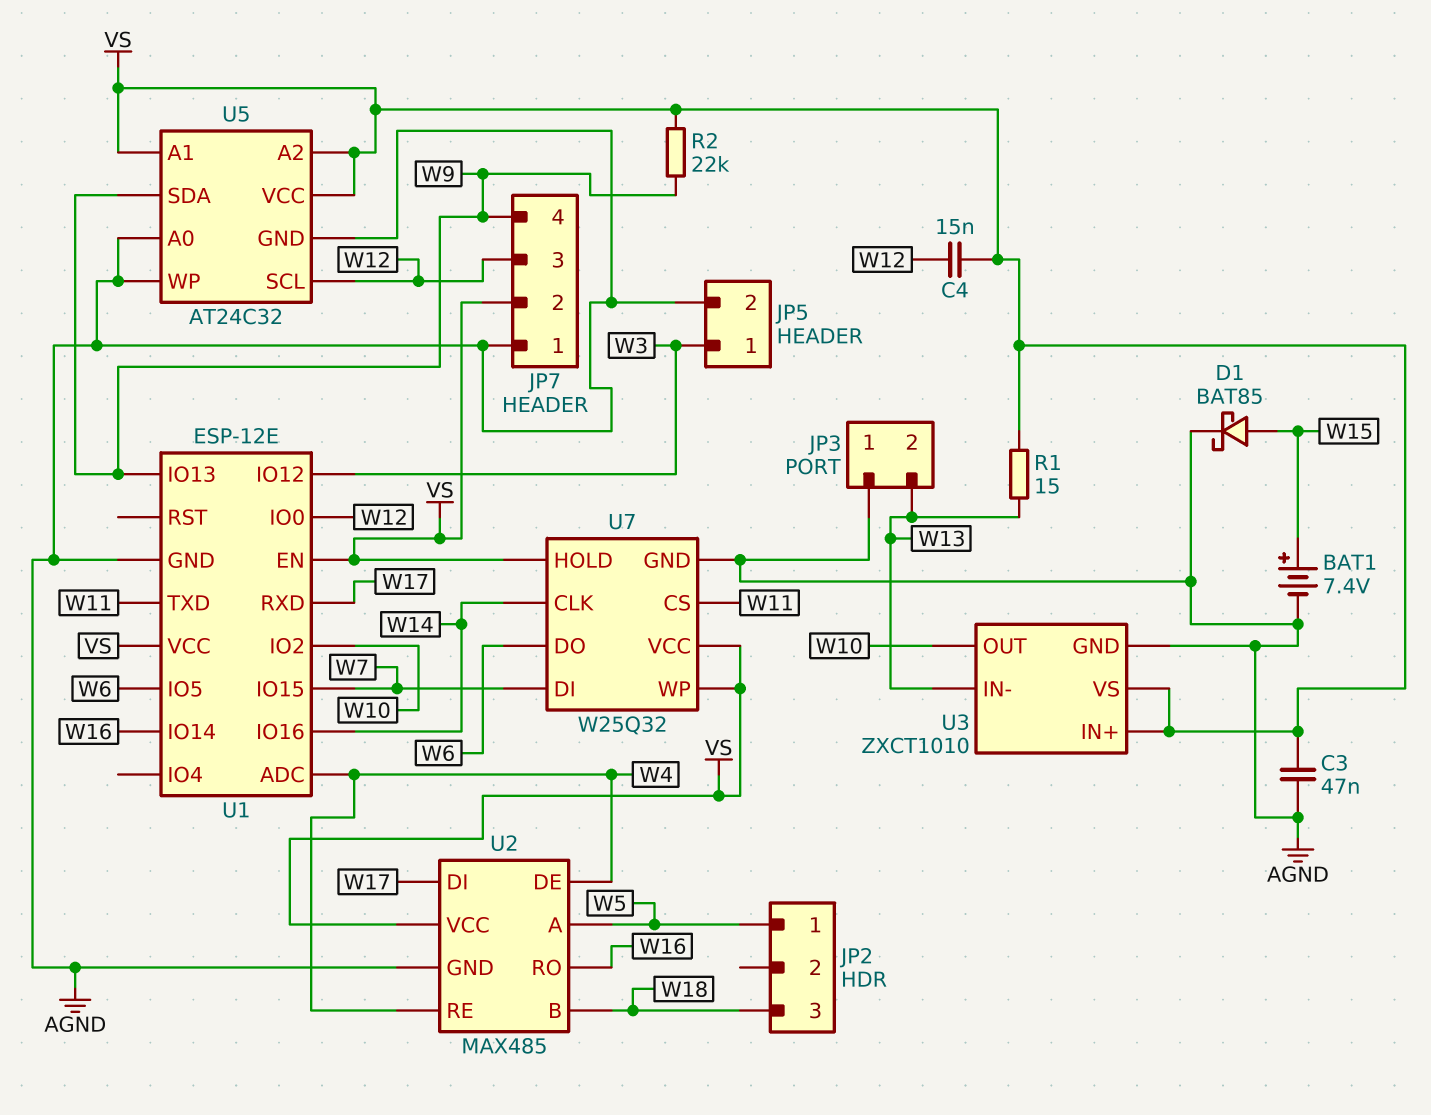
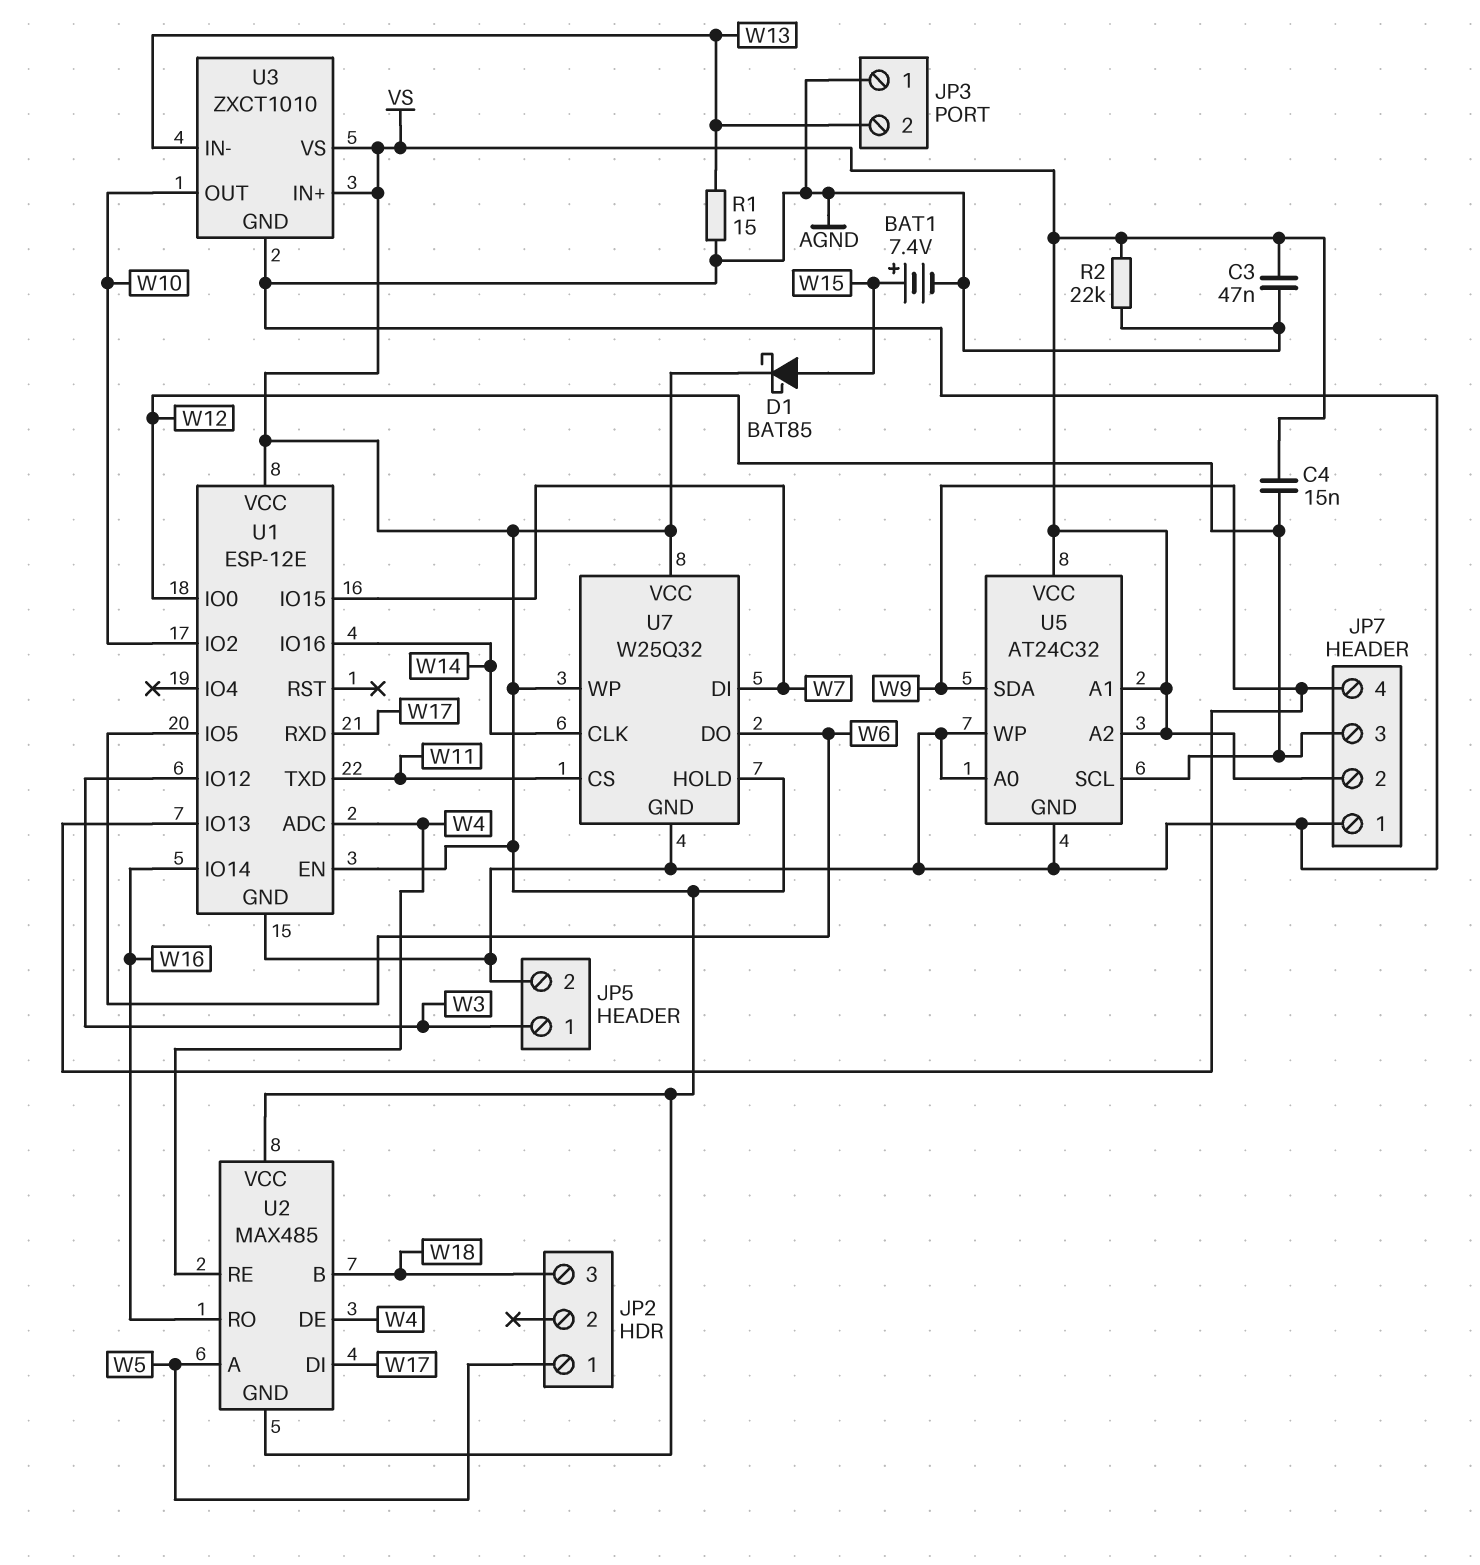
D1: schottky BAT85 (A W15, K AGND) -> schottky BAT85 (A W15, K VS)
R1: 15 (VS, W13) -> 15 (AGND, W13)
R2: 22k (VS, W9) -> 22k (AGND, VS)
U2 pin GND: AGND -> VS

